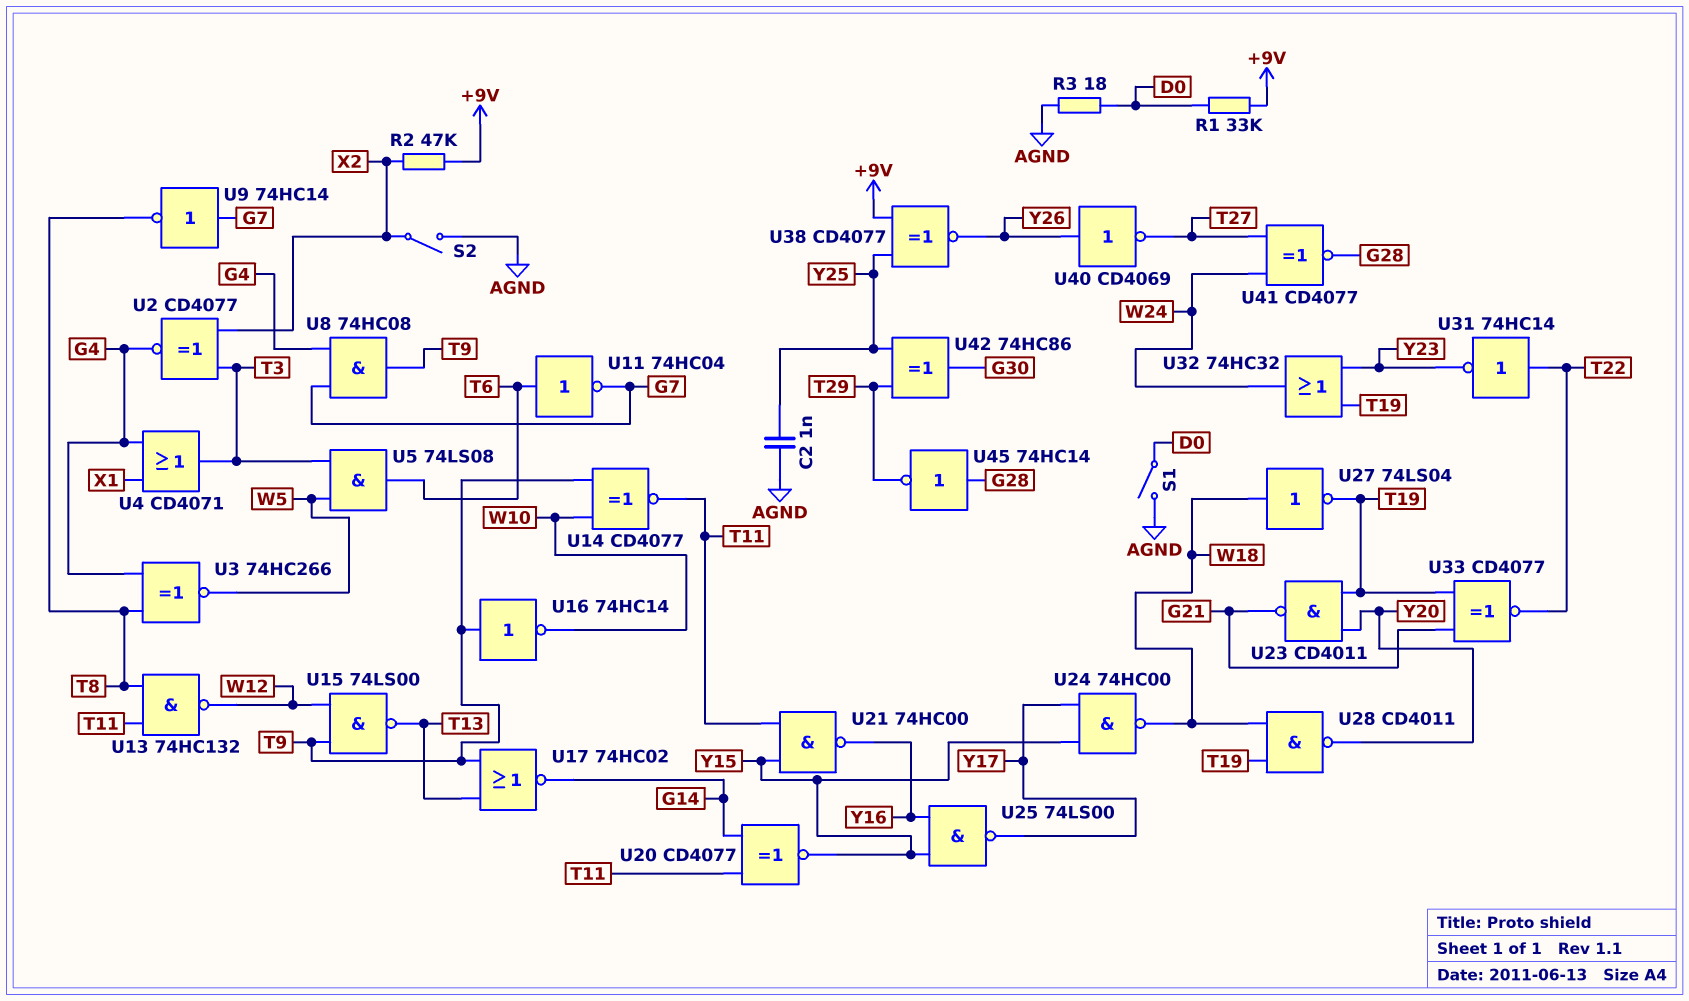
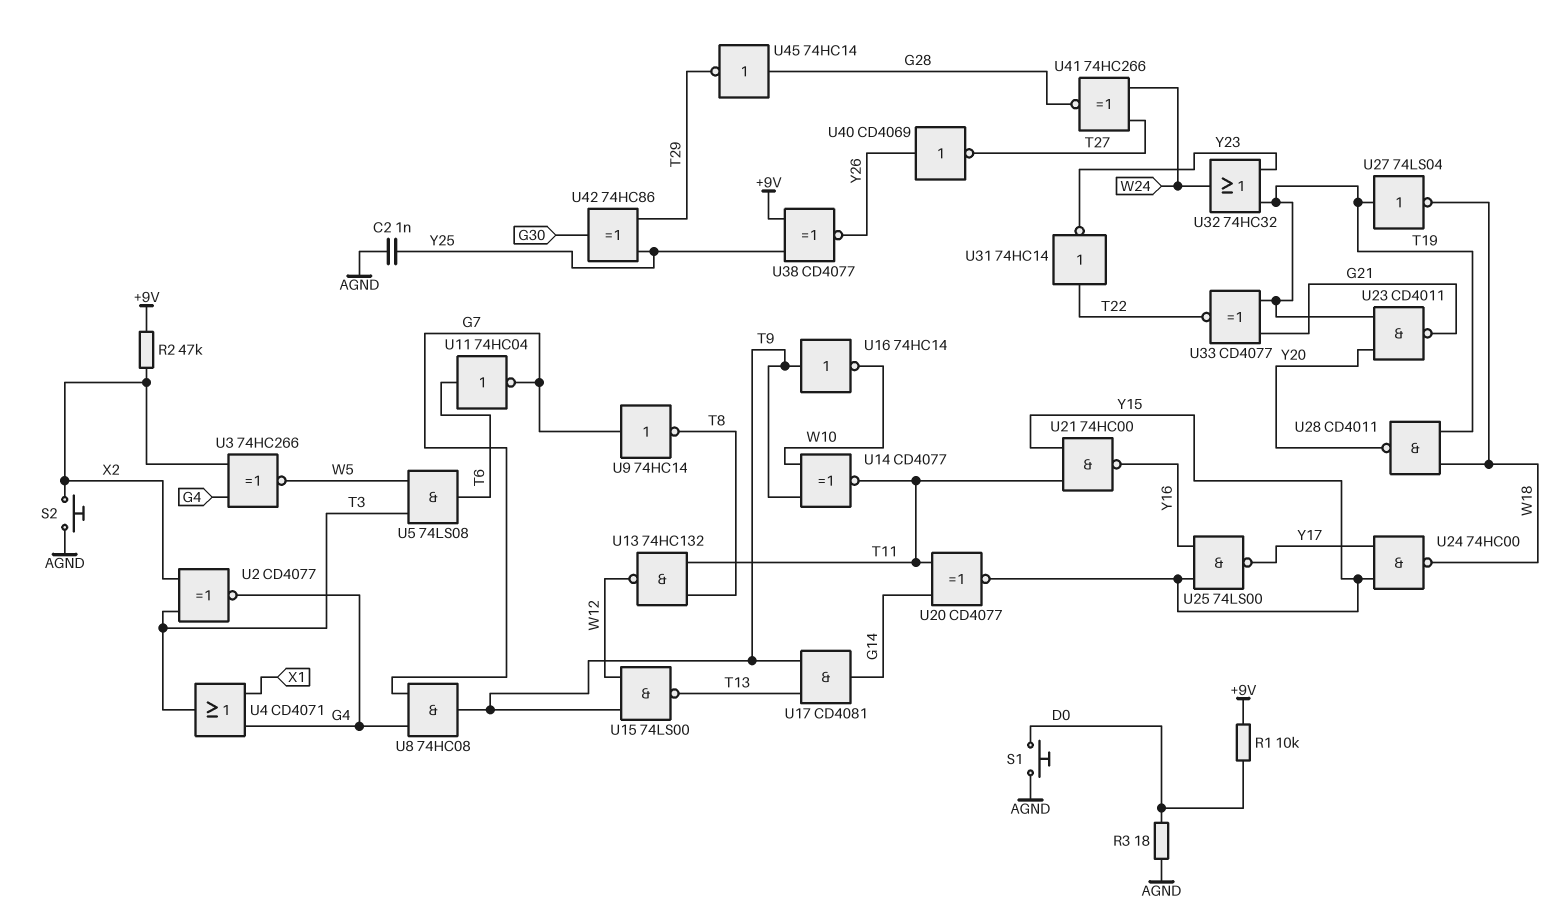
R1: 33k (+9V, D0) -> 10k (+9V, D0)
S1: switch (AGND, D0) -> button (AGND, D0)
S2: switch (AGND, X2) -> button (AGND, X2)
U3: XNOR 74HC266 (in G4, in T8, out W5) -> XNOR 74HC266 (in G4, in X2, out W5)
U17: NOR 74HC02 (in T9, in T13, out G14) -> AND CD4081 (in T9, in T13, out G14)
U27: NOT 74LS04 (in W18, out T19) -> NOT 74LS04 (in T19, out W18)
U41: XNOR CD4077 (in T27, in W24, out G28) -> XNOR 74HC266 (in T27, in W24, out G28)

